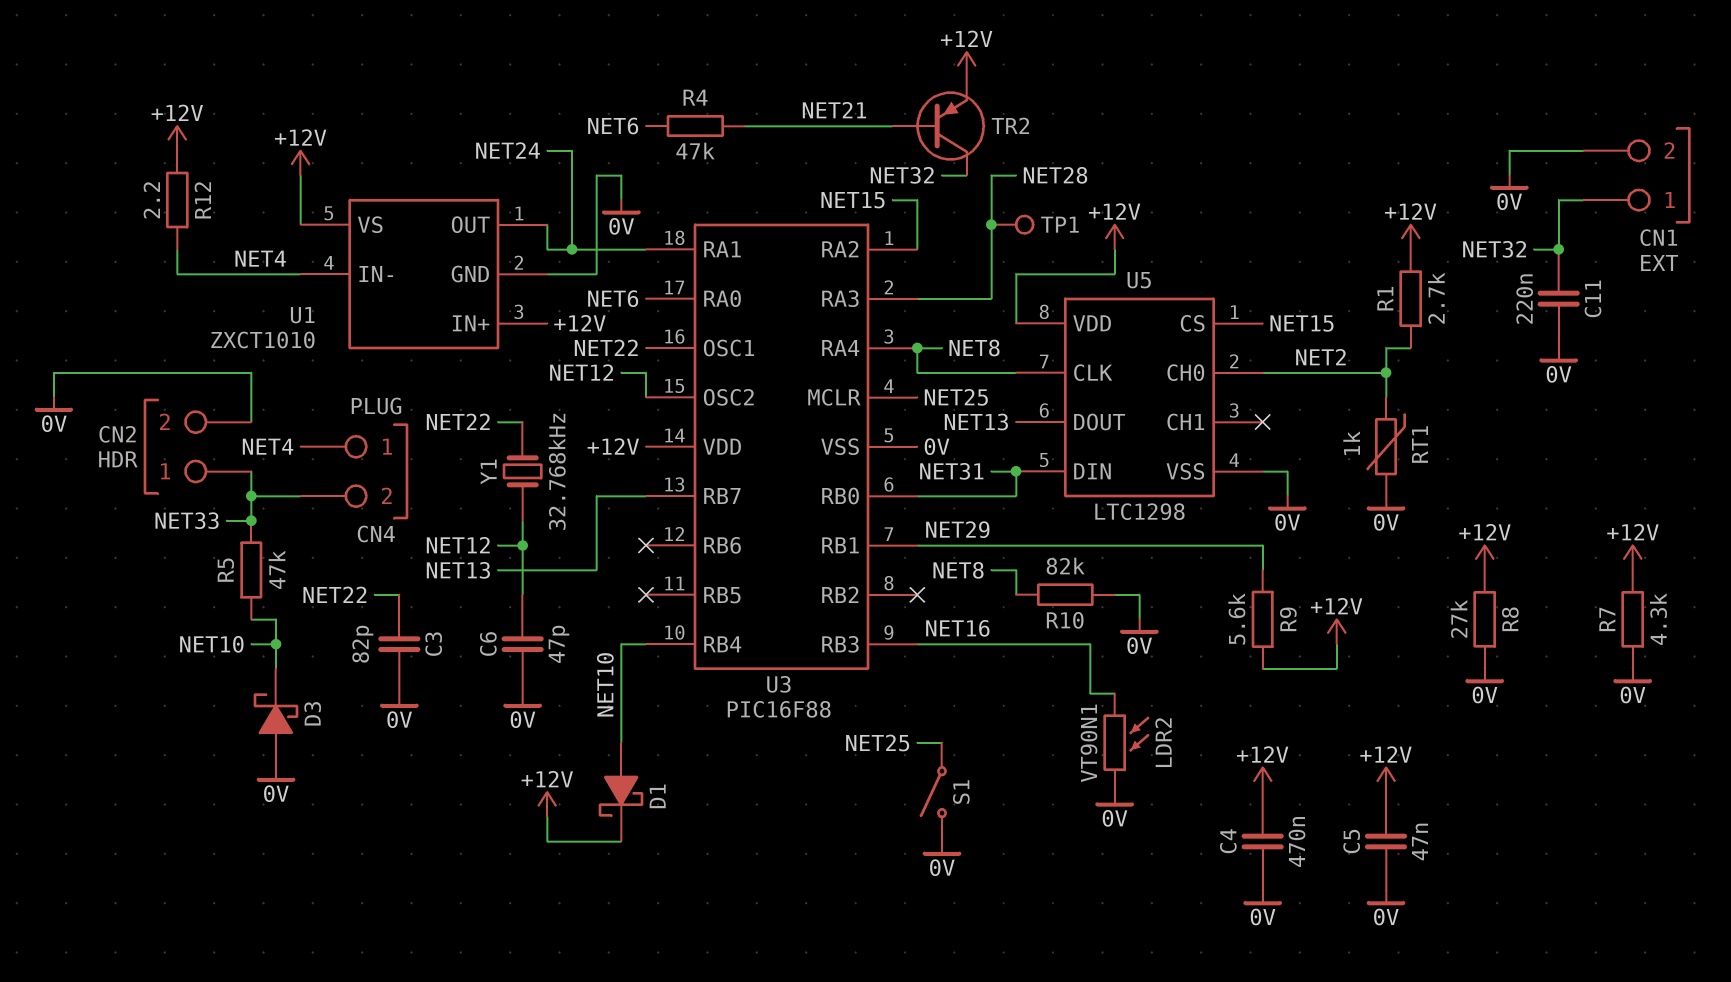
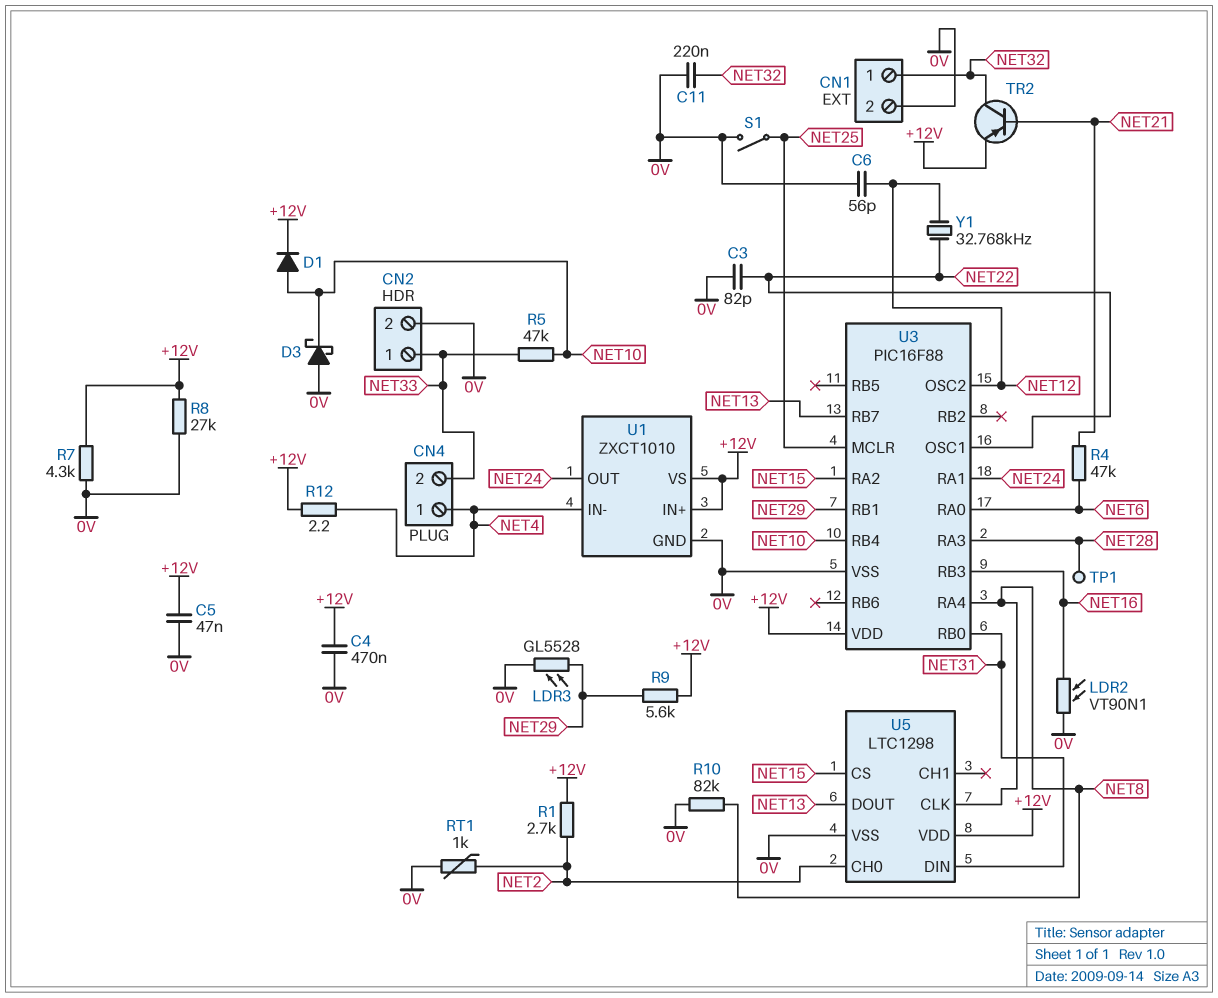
C6: 47pF (0V, NET12) -> 56pF (0V, NET12)
D1: schottky (A NET10, K +12V) -> diode (A NET10, K +12V)
LDR3: none -> GL5528 (0V, NET29)

